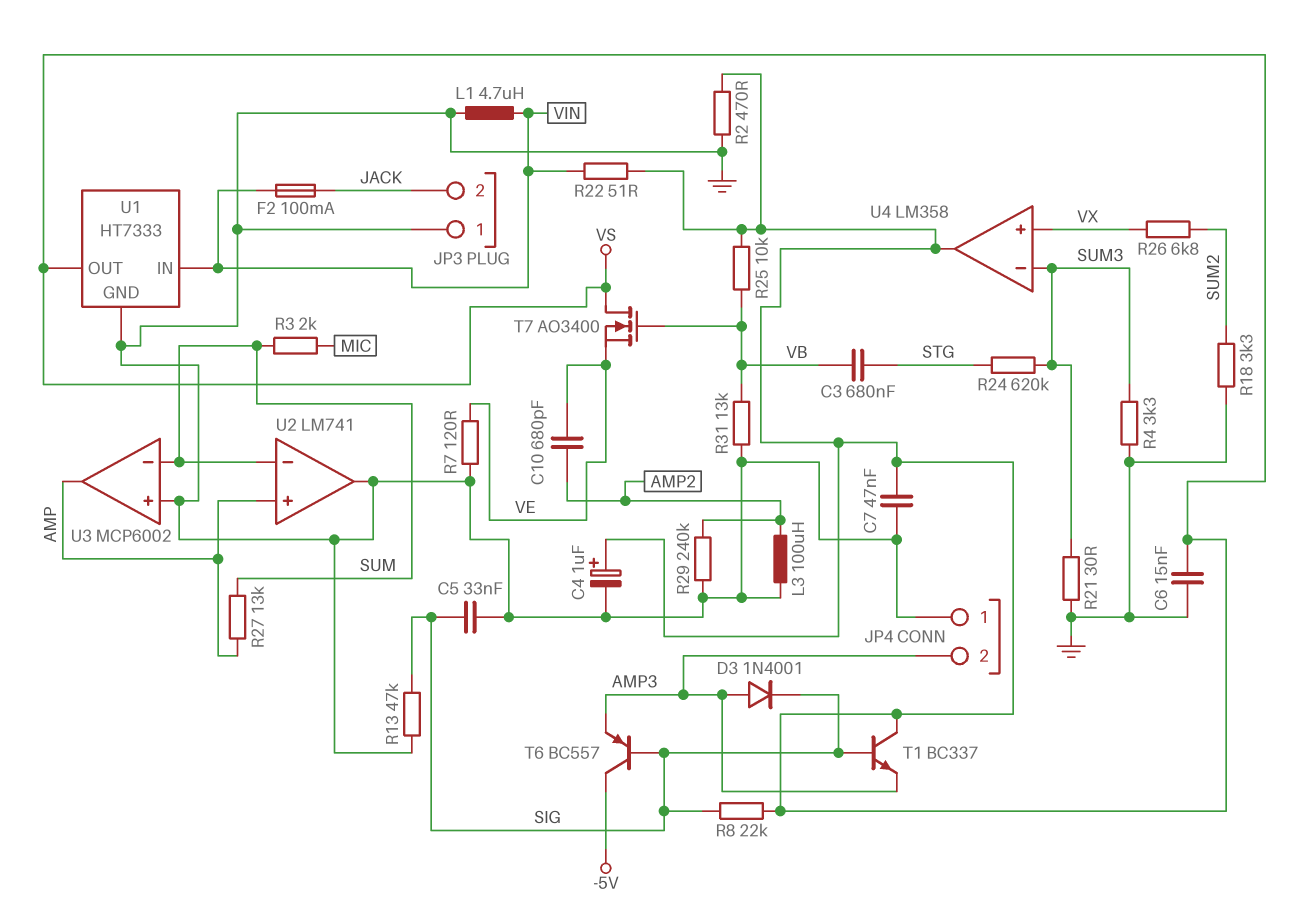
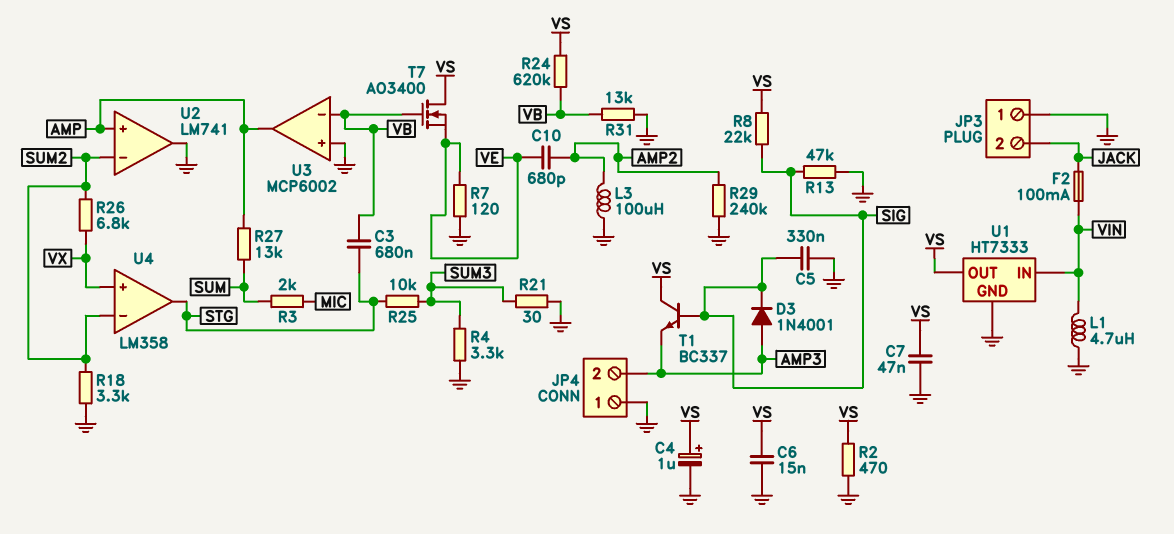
C5: 33nF (GND, SIG) -> 330nF (GND, SIG)
R22: 51 (VIN, VS) -> none
R24: 620k (STG, SUM3) -> 620k (VB, VS)
R25: 10k (VB, VS) -> 10k (STG, SUM3)
T6: PNP BC557 (B SIG, C -5V, E AMP3) -> none
U2 pin in-: SUM -> SUM2
U3 pin in-: SUM -> VB
U4 pin in-: SUM3 -> SUM2
U4 pin out: VS -> STG

